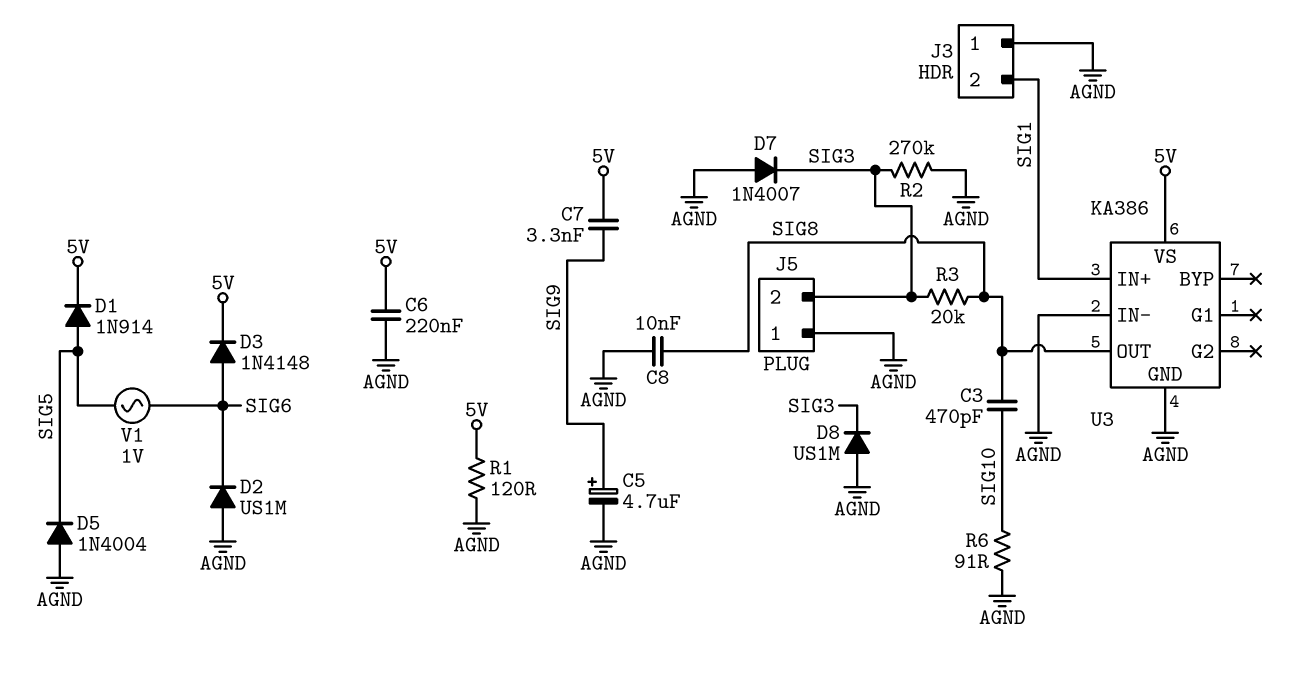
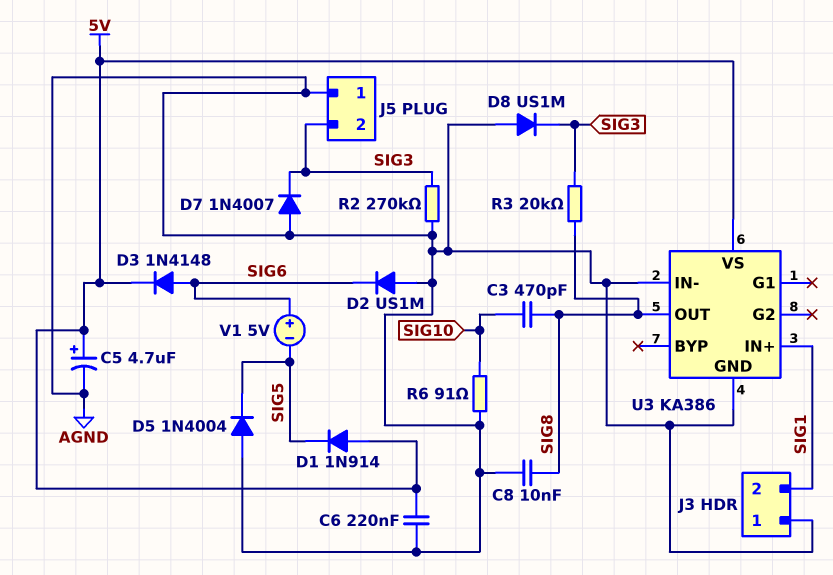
C5: 4.7uF (plus SIG9, minus AGND) -> 4.7uF (plus 5V, minus AGND)
C7: 3.3nF (5V, SIG9) -> none
D1: diode 1N914 (A SIG5, K 5V) -> diode 1N914 (A 5V, K SIG5)
R1: 120 (5V, AGND) -> none
V1: AC 1V (SIG5, SIG6) -> 5V (plus SIG6, minus SIG5)

